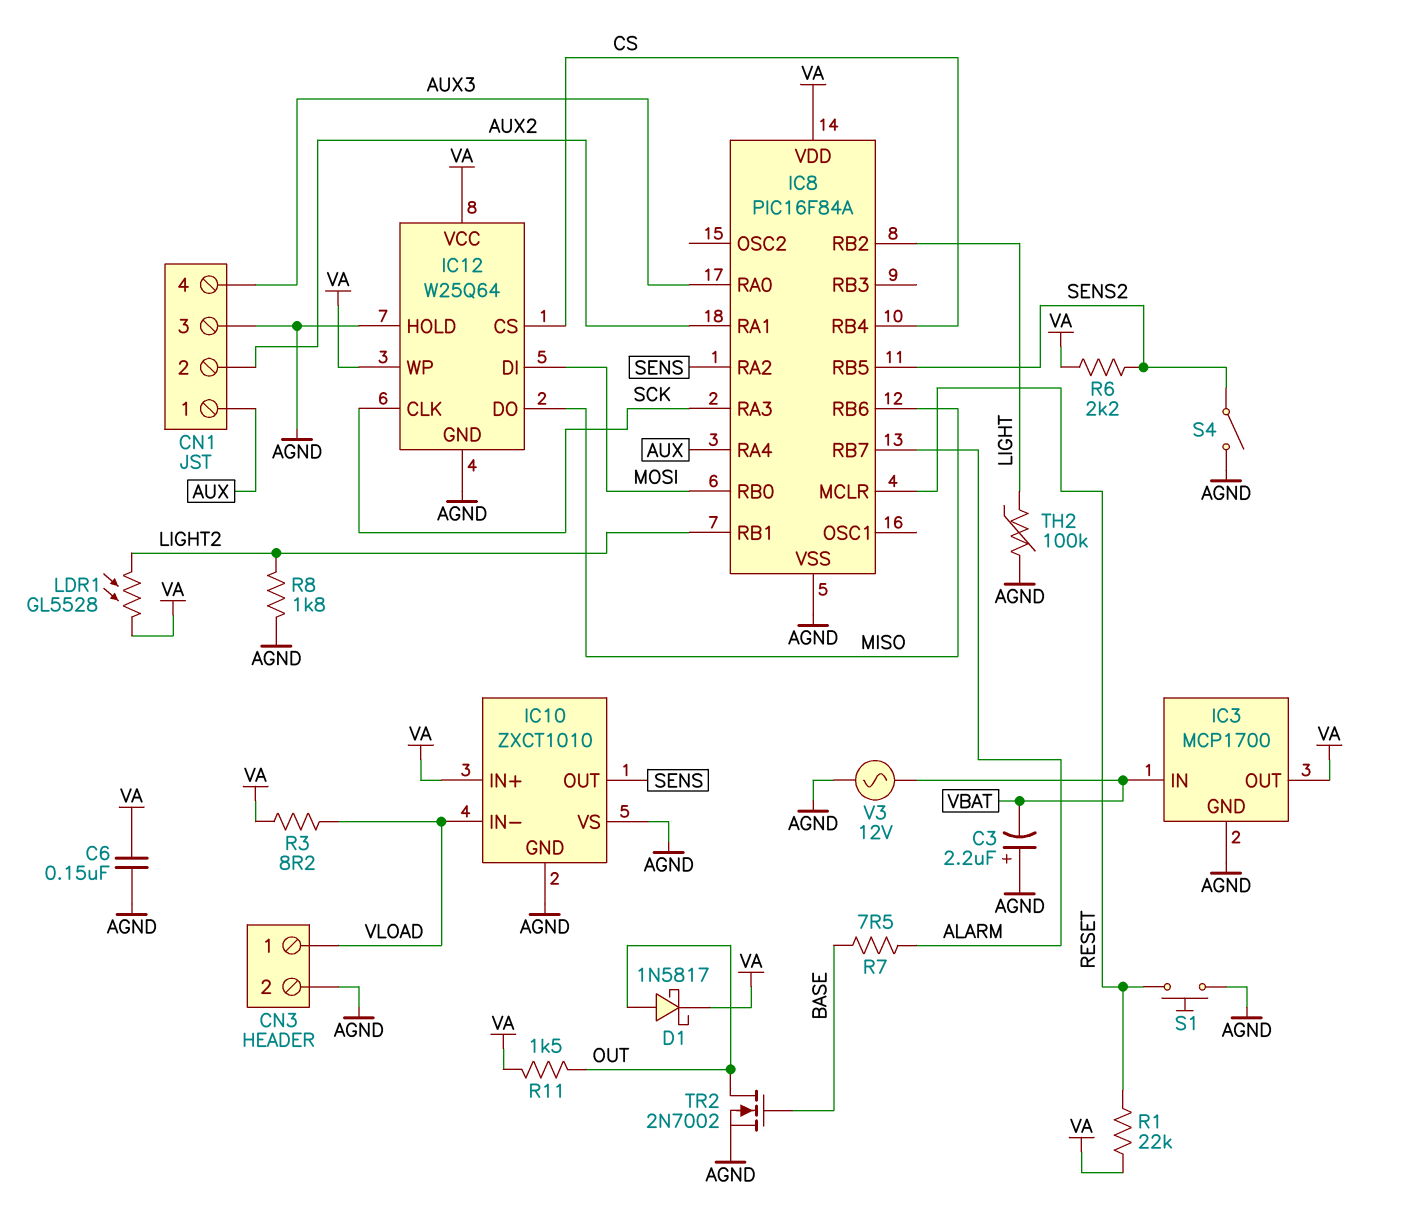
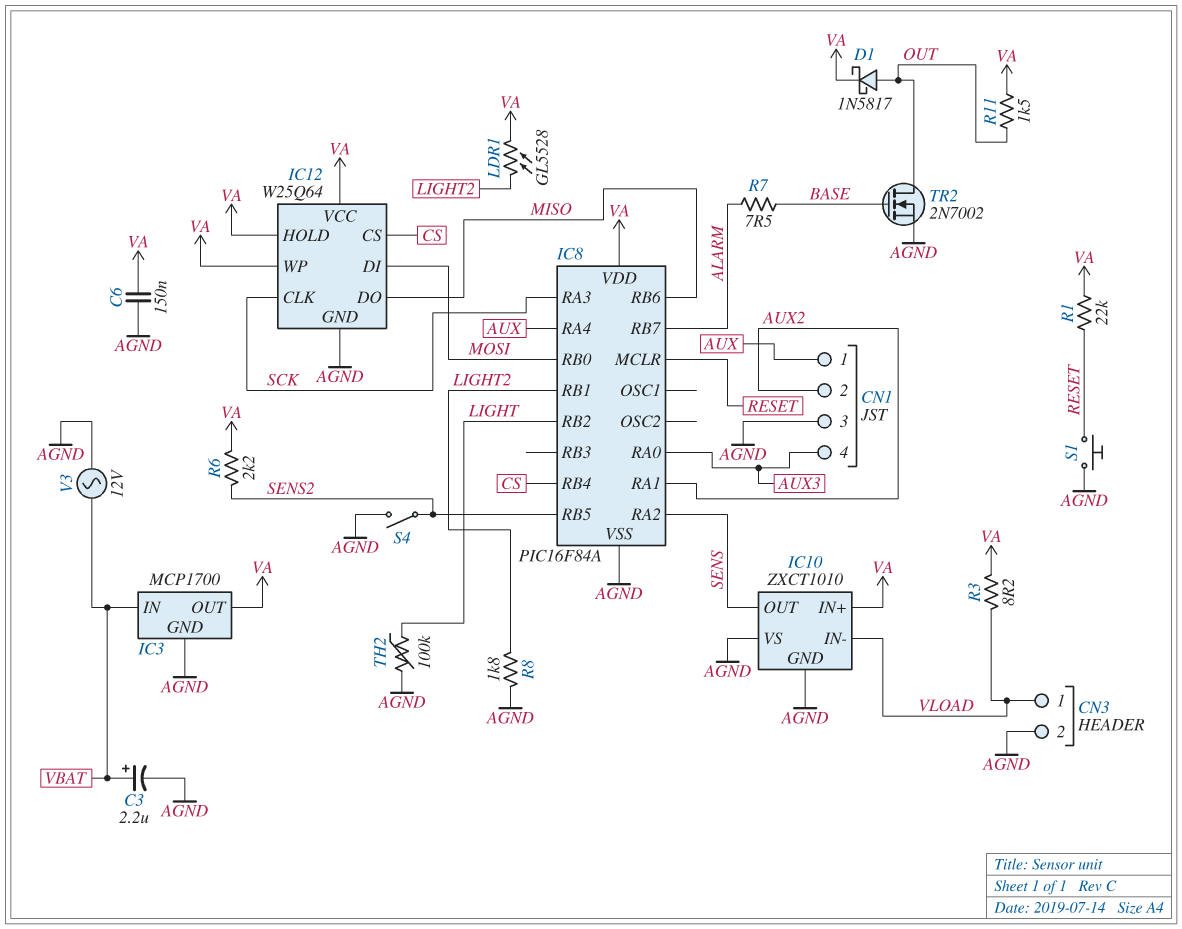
C3: 2.2uF (plus AGND, minus VBAT) -> 2.2uF (plus VBAT, minus AGND)
IC12 pin HOLD: AGND -> VA

